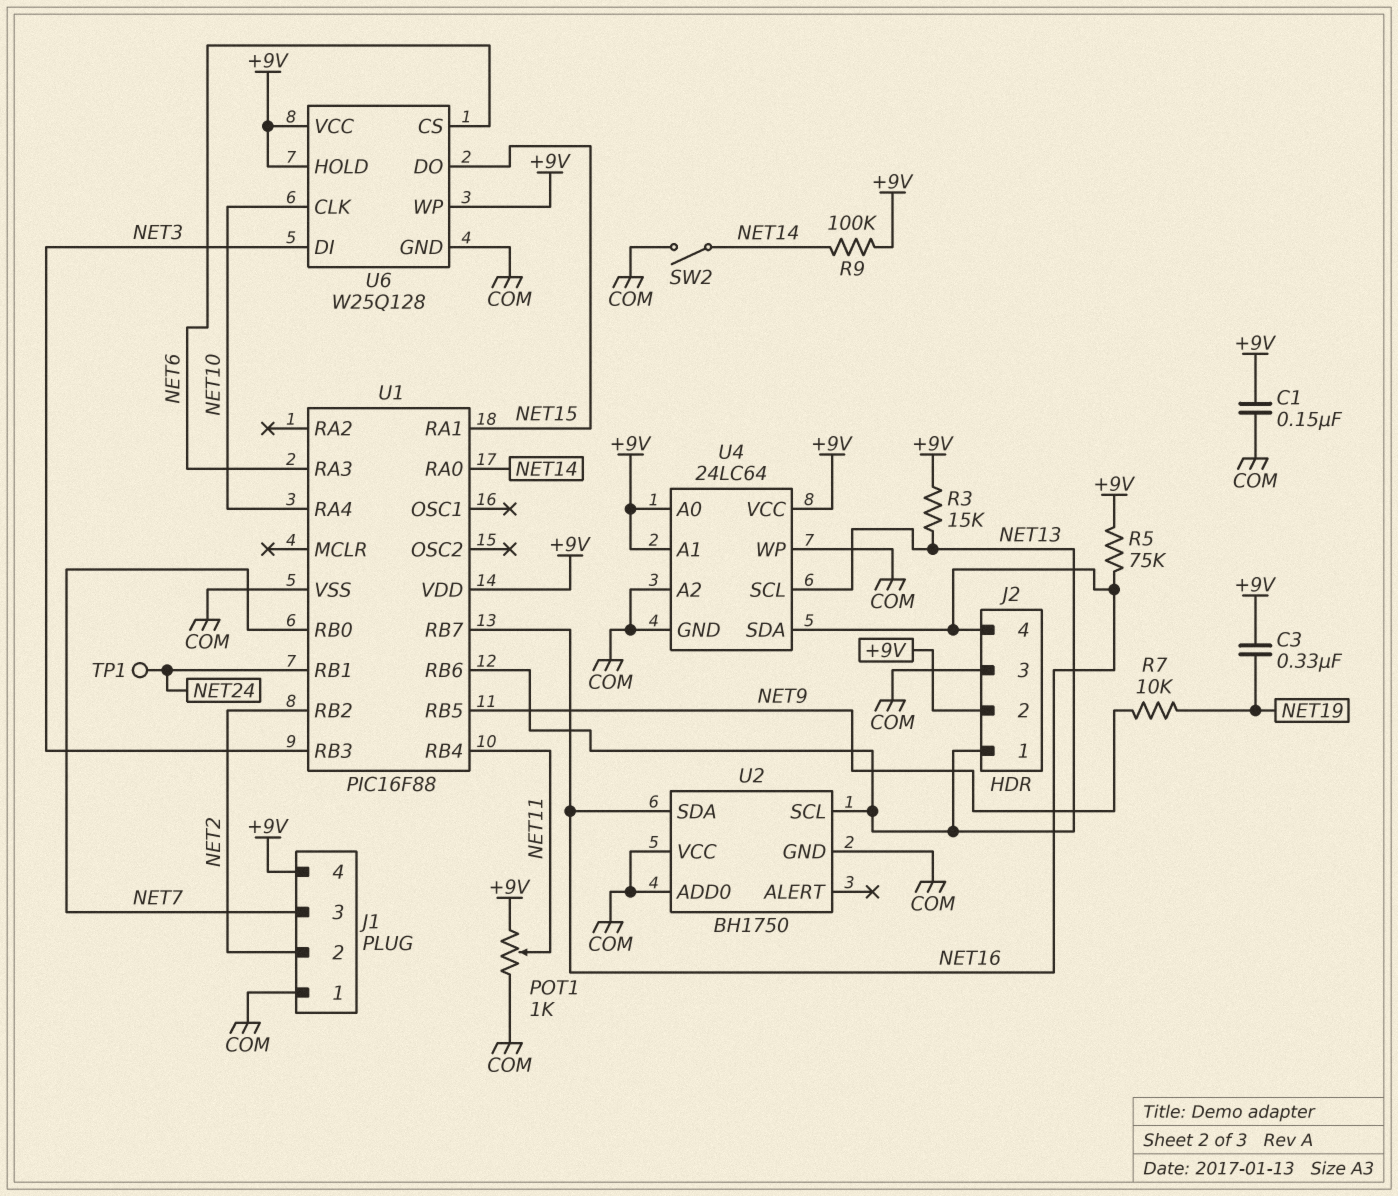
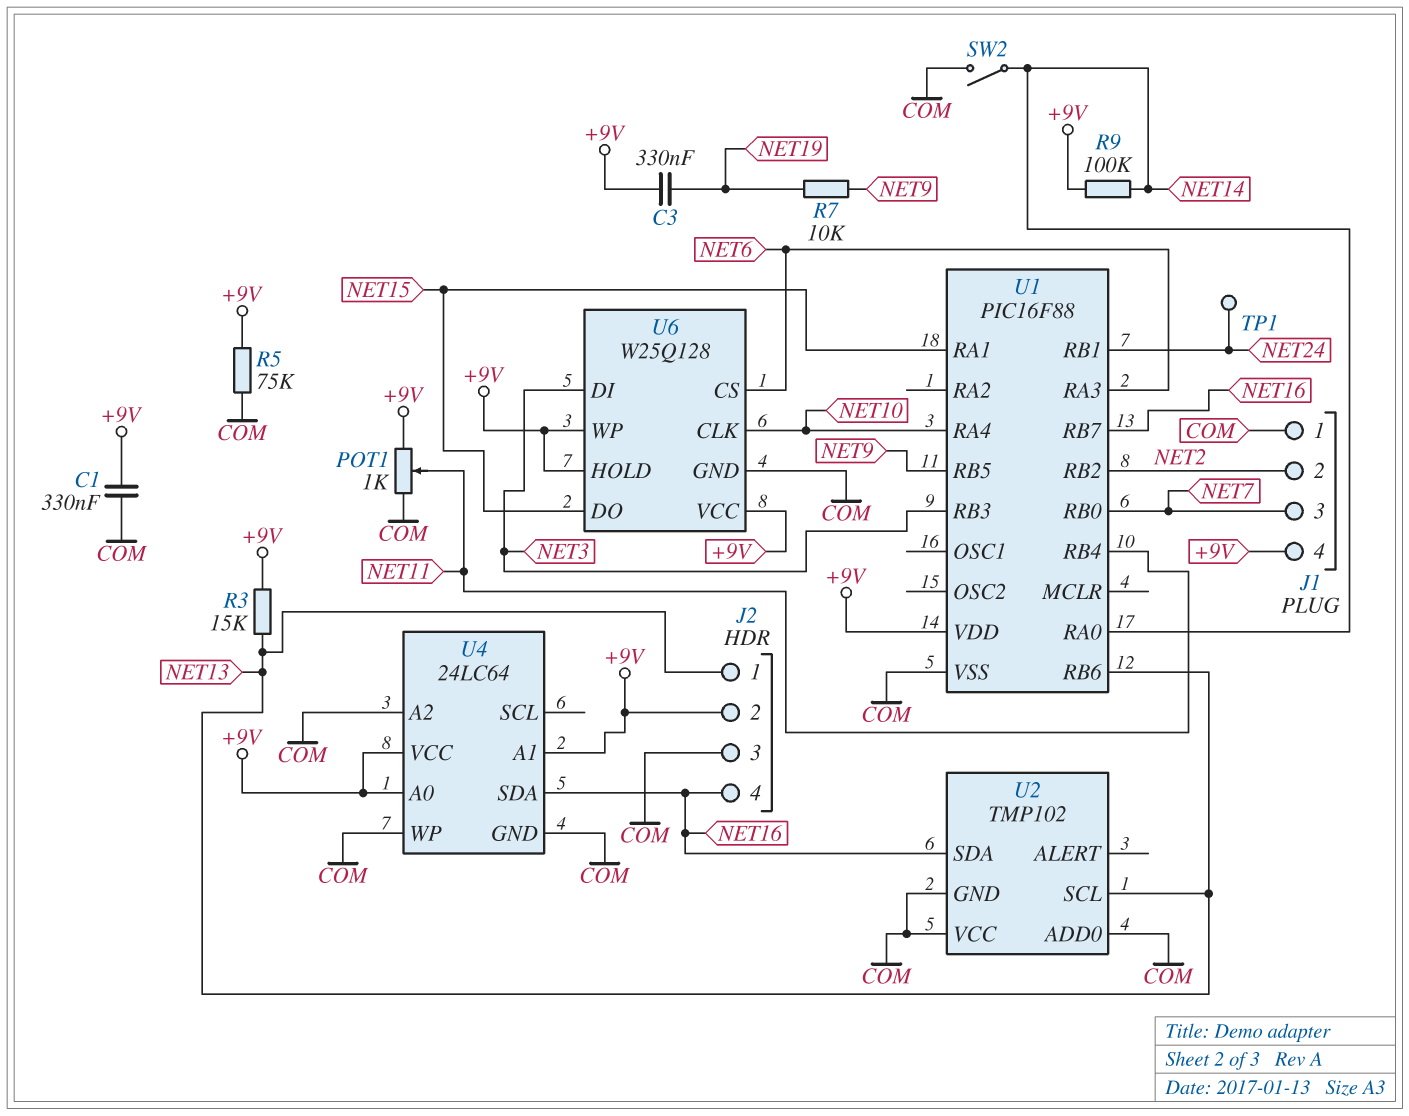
C1: 150nF (+9V, COM) -> 330nF (+9V, COM)
R5: 75k (+9V, NET16) -> 75k (+9V, COM)
U2: BH1750 -> TMP102
U4 pin SCL: NET13 -> none

